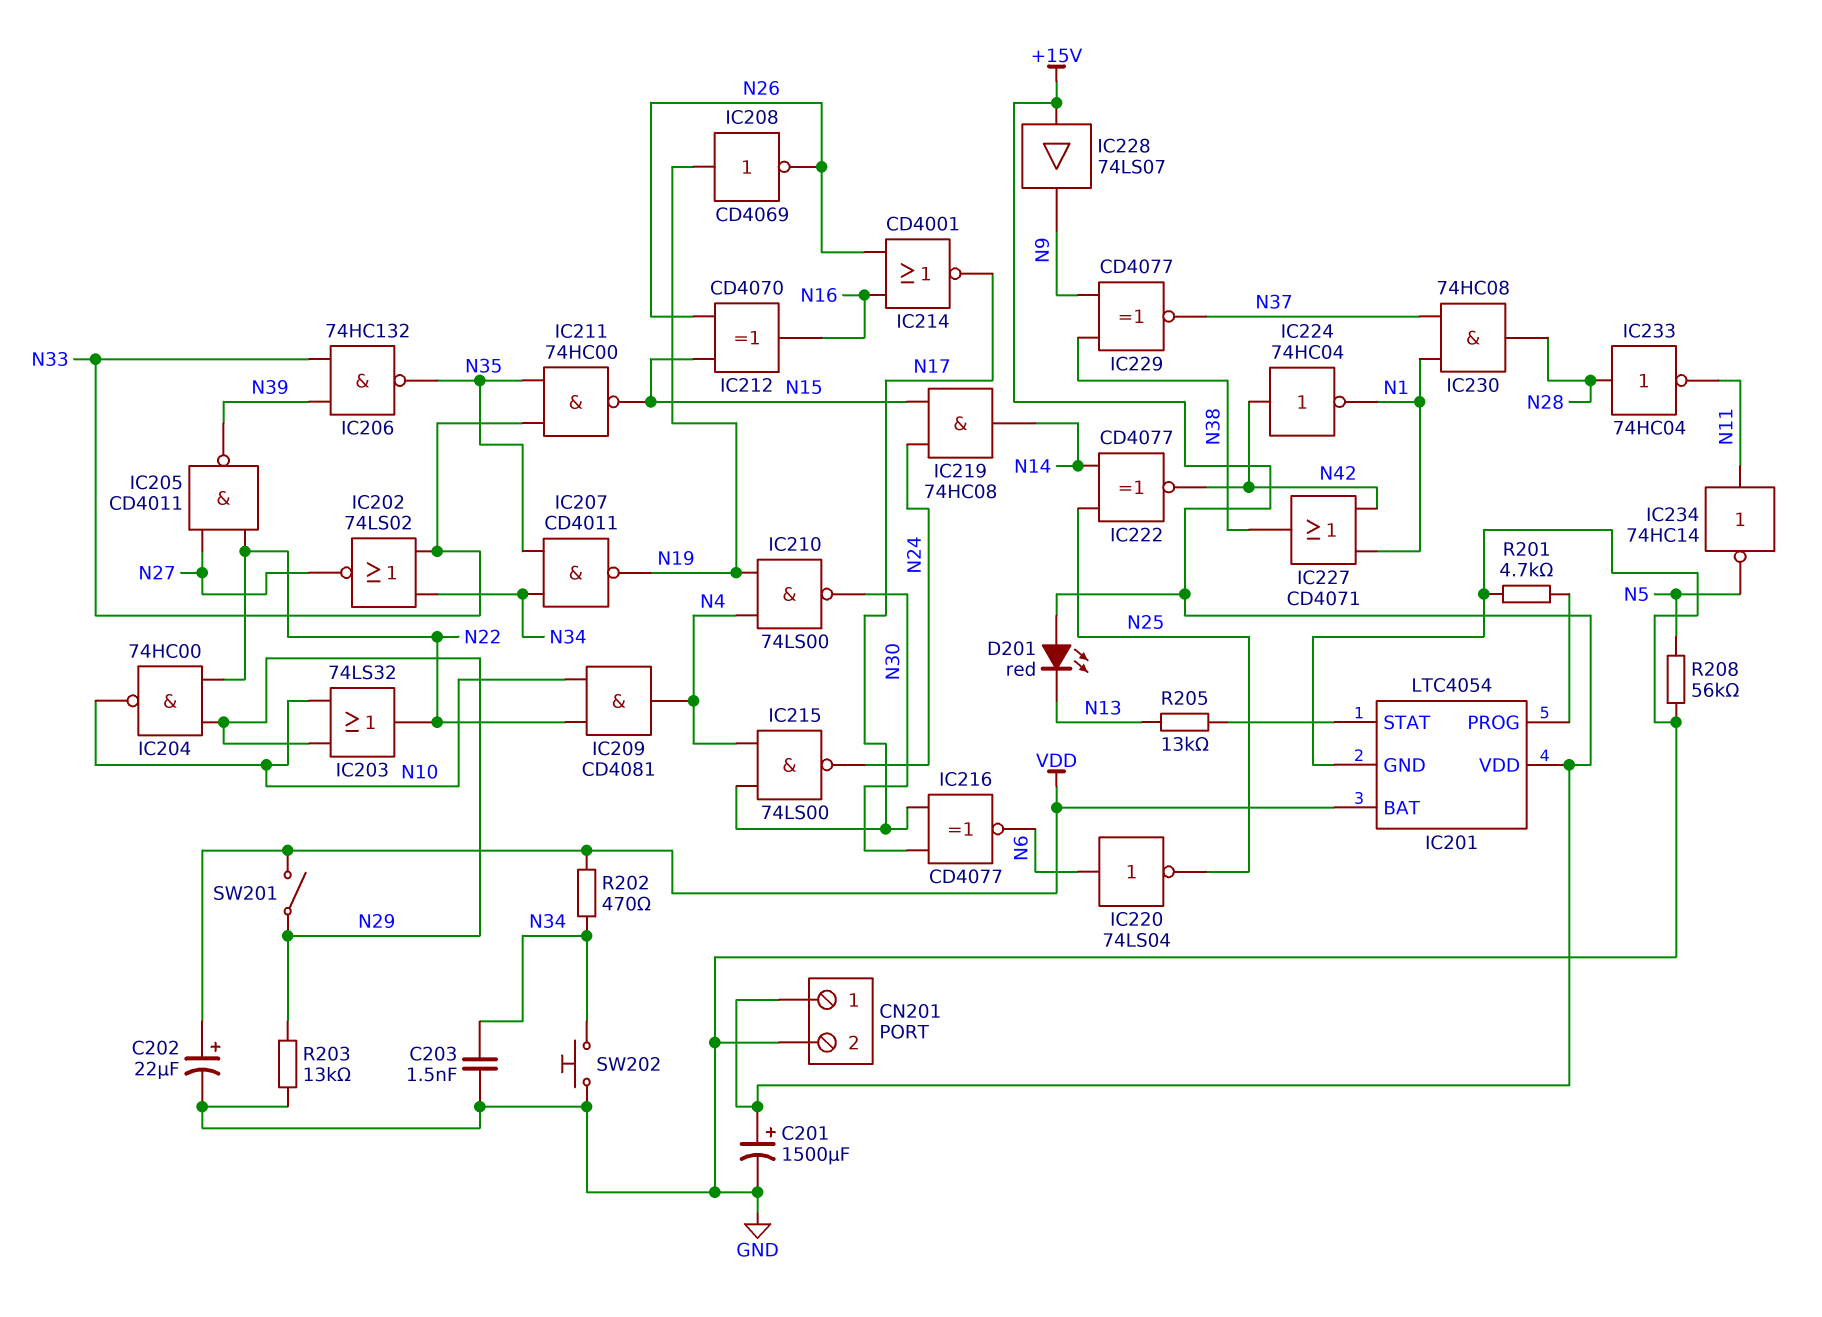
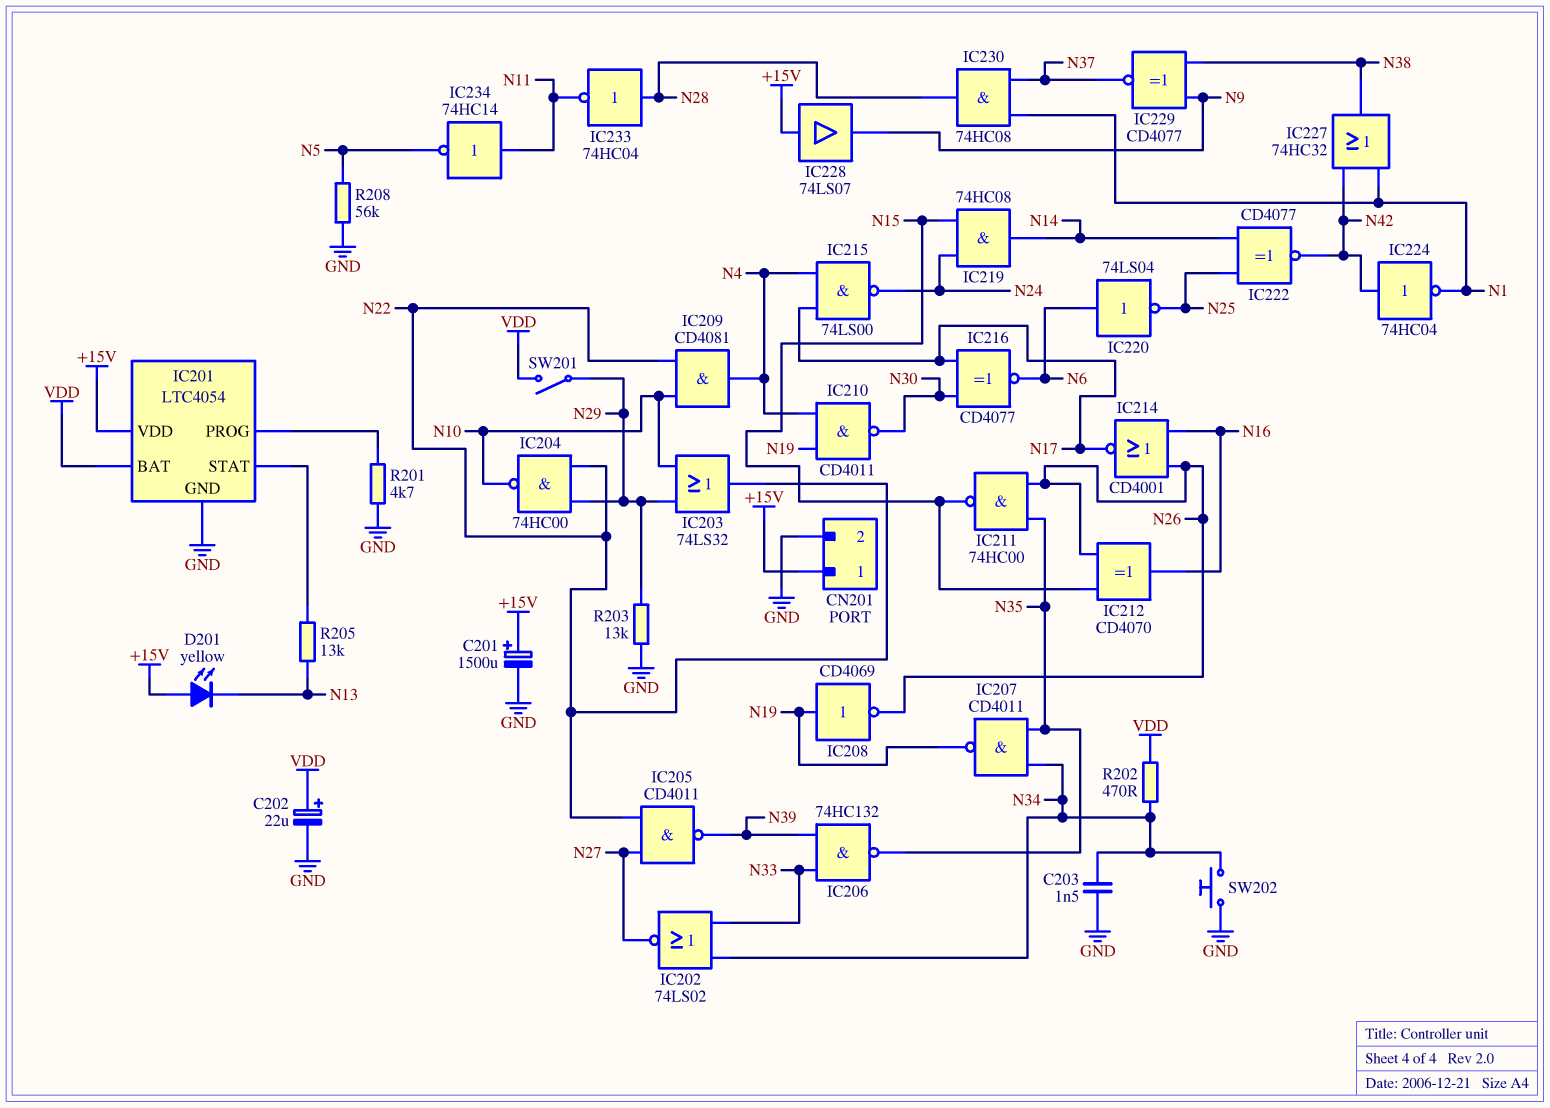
D201: LED red (A +15V, K N13) -> LED yellow (A +15V, K N13)
IC210: NAND 74LS00 (in N4, in N19, out N30) -> NAND CD4011 (in N4, in N19, out N30)
IC211: NAND 74HC00 (in N33, in N35, out N15) -> NAND 74HC00 (in N26, in N35, out N15)
IC227: OR CD4071 (in N1, in N42, out N38) -> OR 74HC32 (in N1, in N42, out N38)

